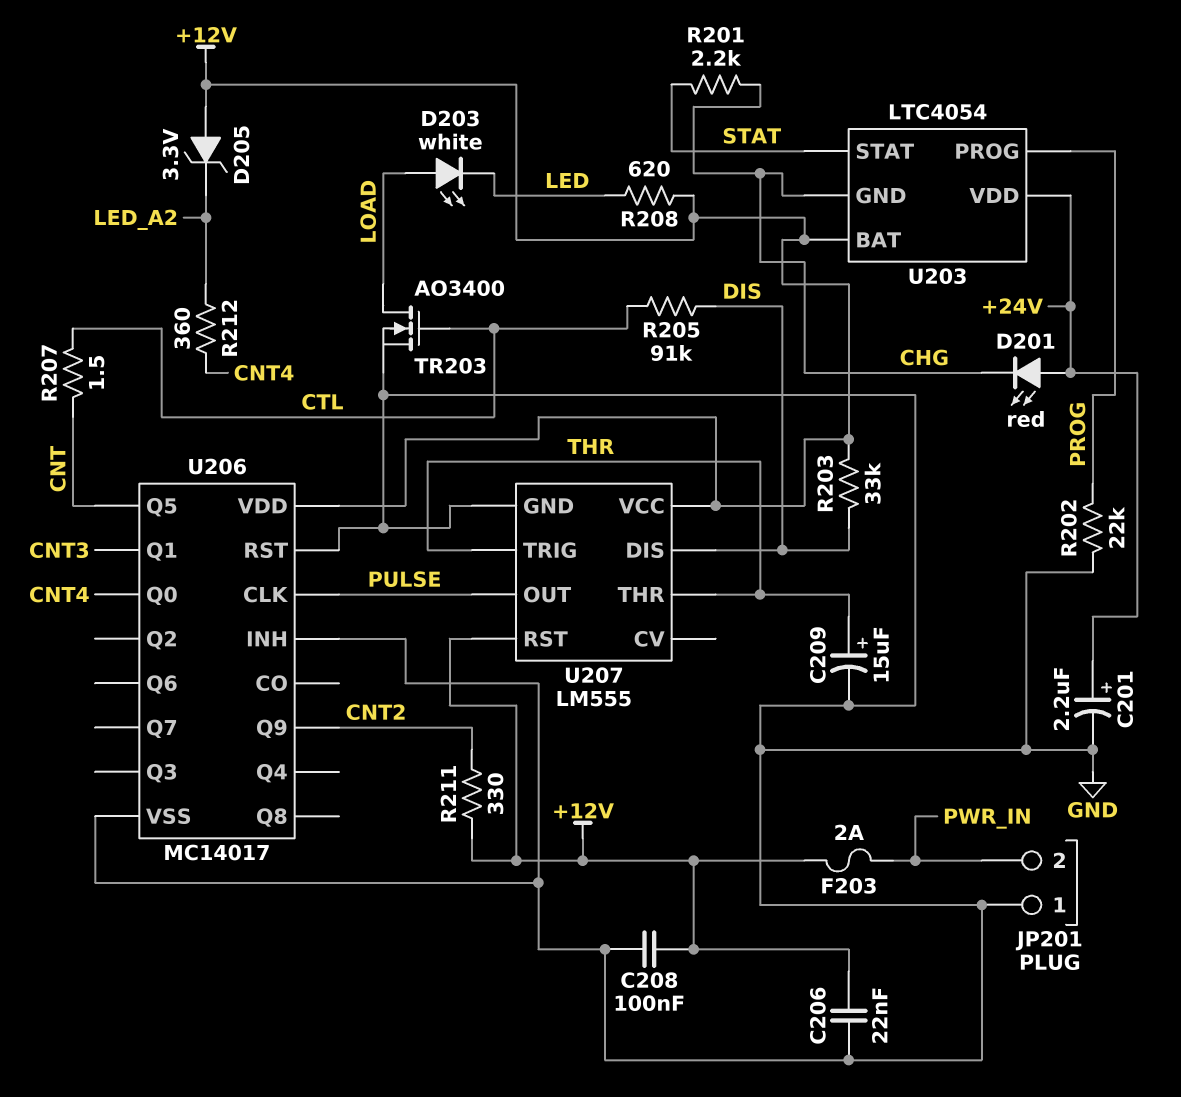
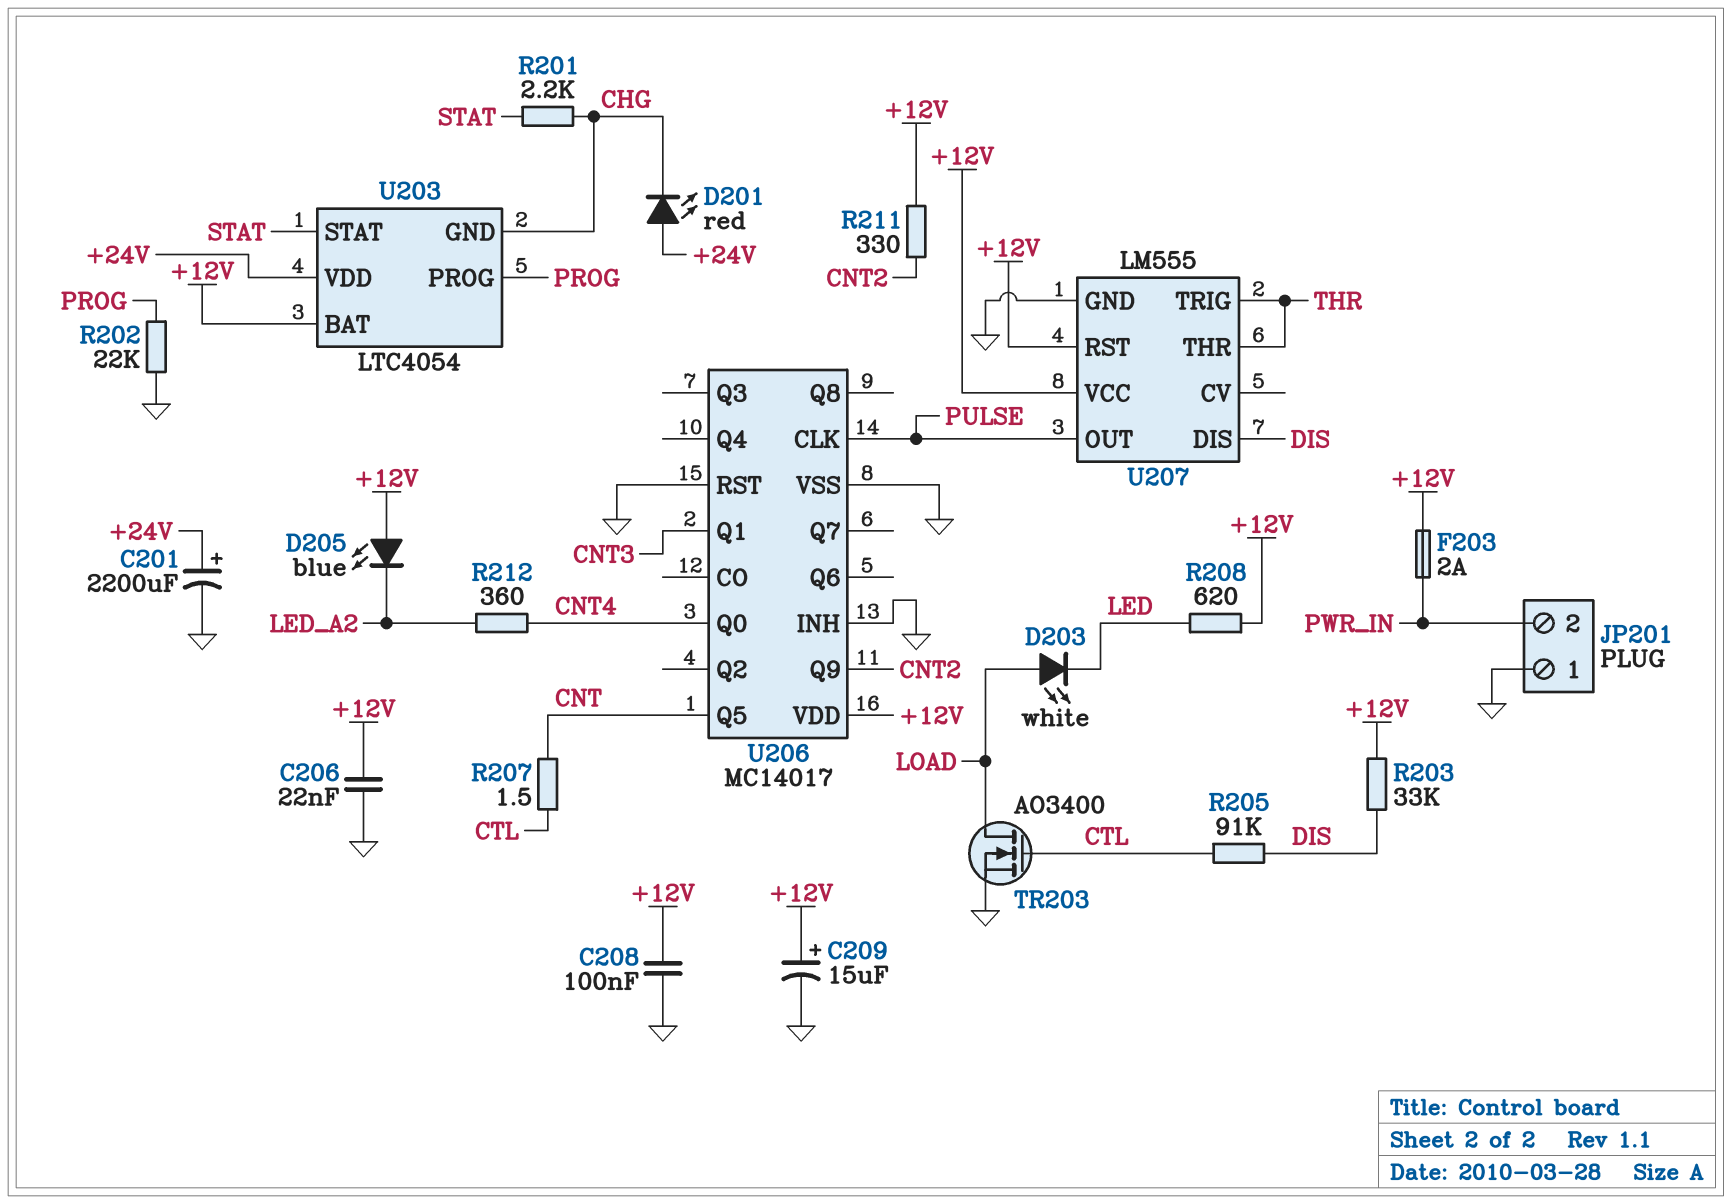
C201: 2.2uF (plus +24V, minus GND) -> 2200uF (plus +24V, minus GND)
C209: 15uF (plus THR, minus GND) -> 15uF (plus +12V, minus GND)
D205: zener 3.3V (A +12V, K LED_A2) -> LED blue (A +12V, K LED_A2)

